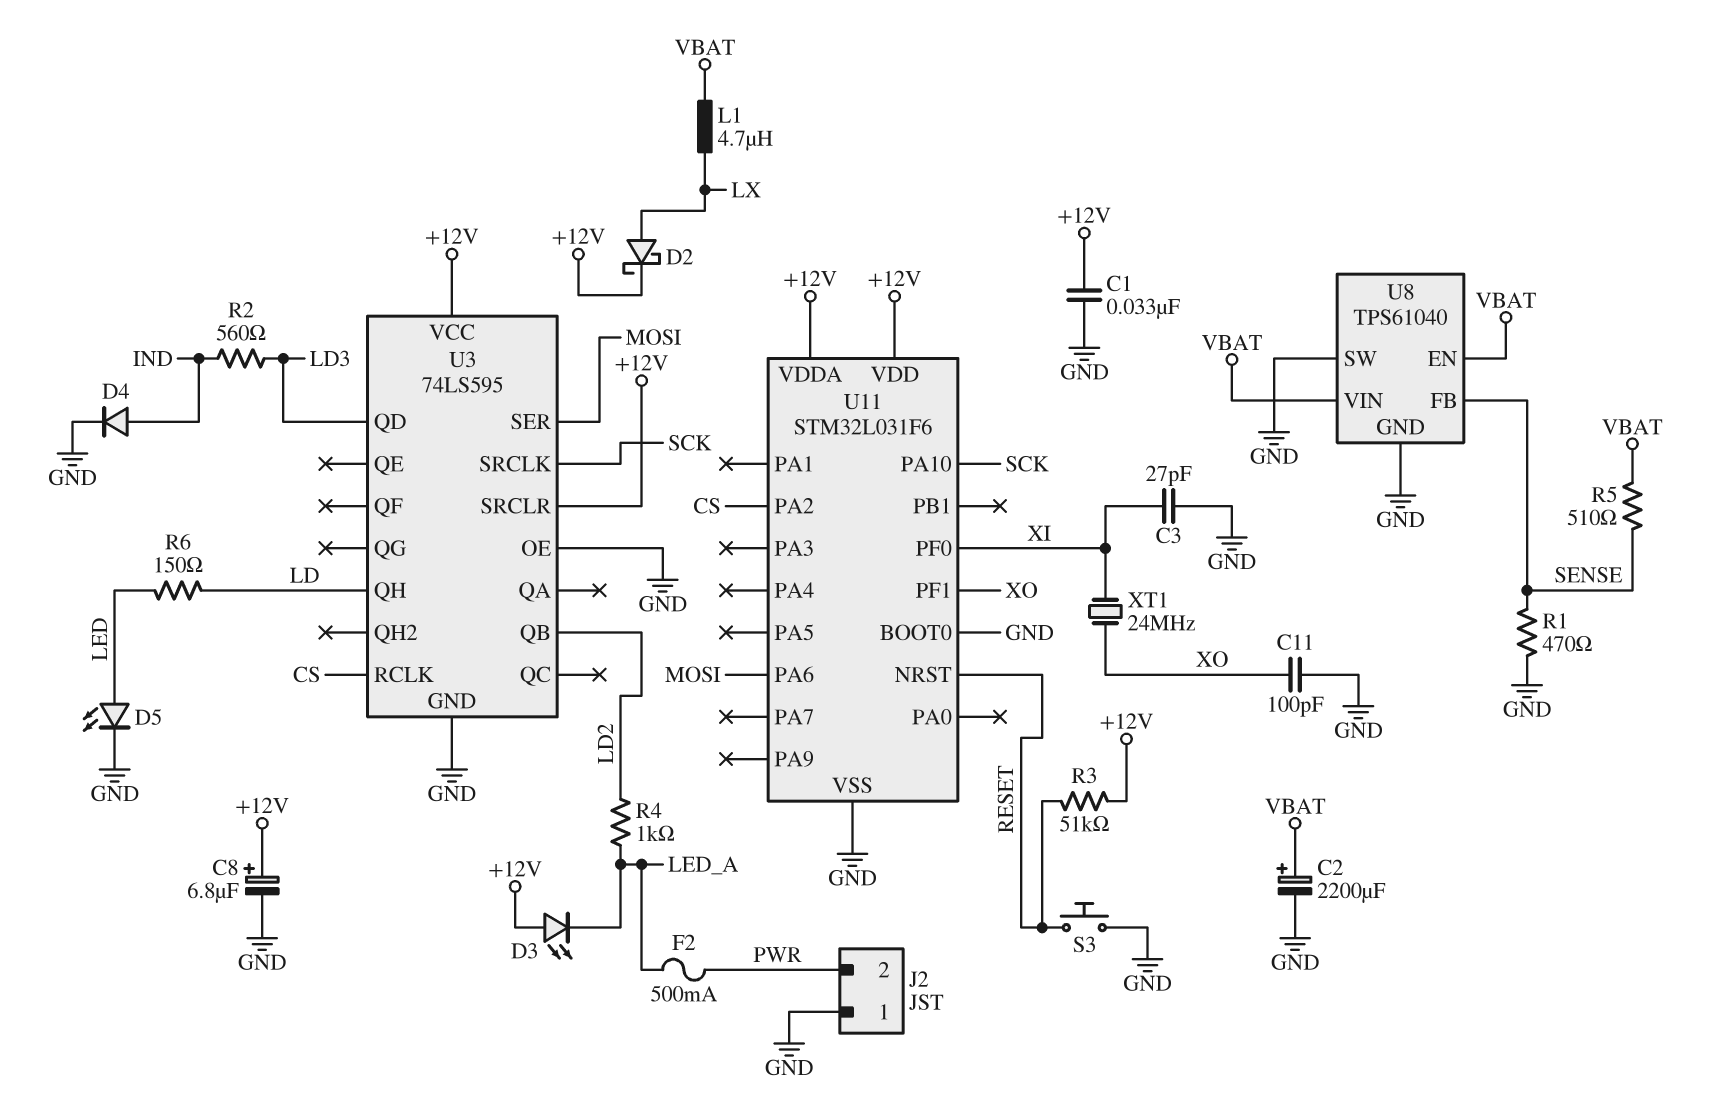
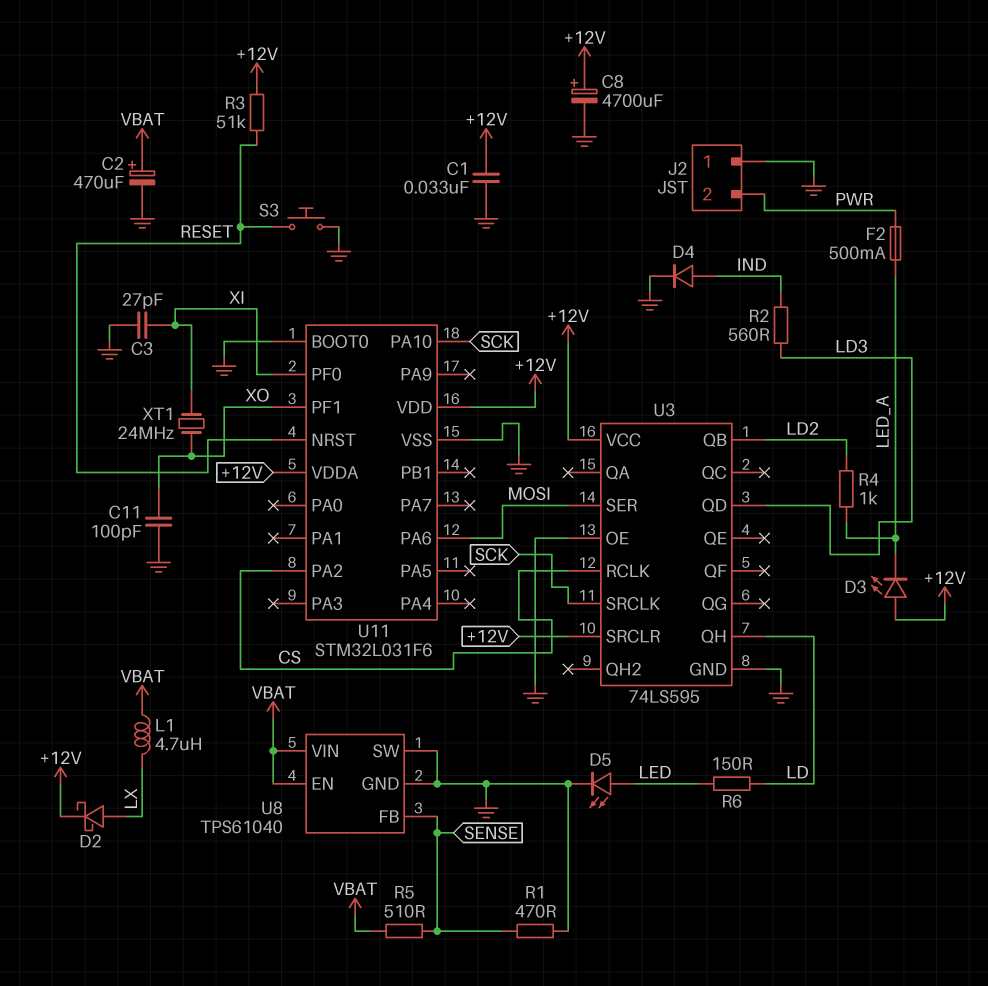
C2: 2200uF (plus VBAT, minus GND) -> 470uF (plus VBAT, minus GND)
C8: 6.8uF (plus +12V, minus GND) -> 4700uF (plus +12V, minus GND)

